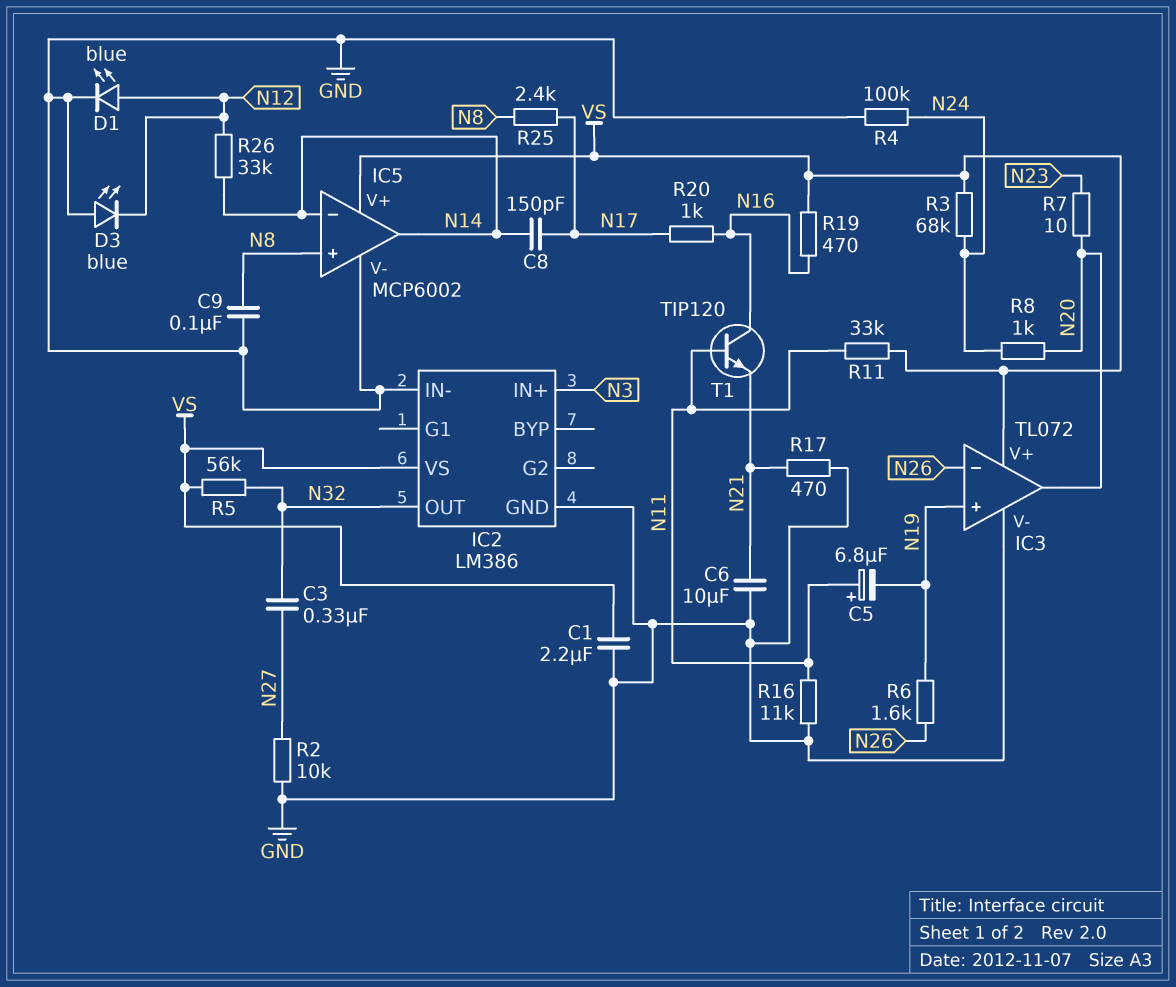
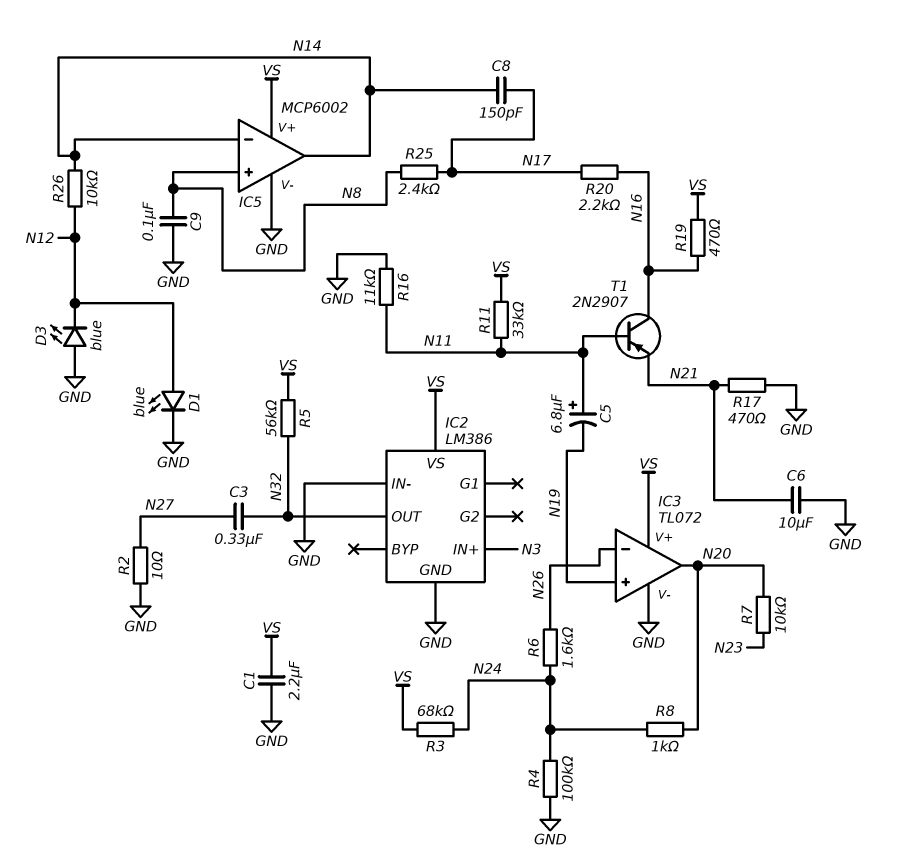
R2: 10k (GND, N27) -> 10 (GND, N27)
R6: 1.6k (N19, N26) -> 1.6k (N24, N26)
R7: 10 (N20, N23) -> 10k (N20, N23)
R20: 1k (N16, N17) -> 2.2k (N16, N17)
R26: 33k (N12, N14) -> 10k (N12, N14)
T1: NPN TIP120 (B N11, C N16, E N21) -> PNP 2N2907 (B N11, C N16, E N21)

